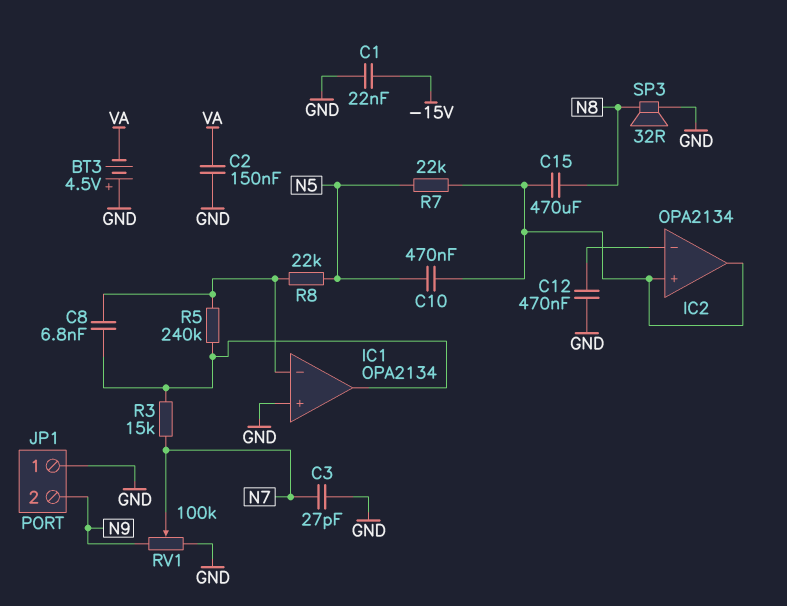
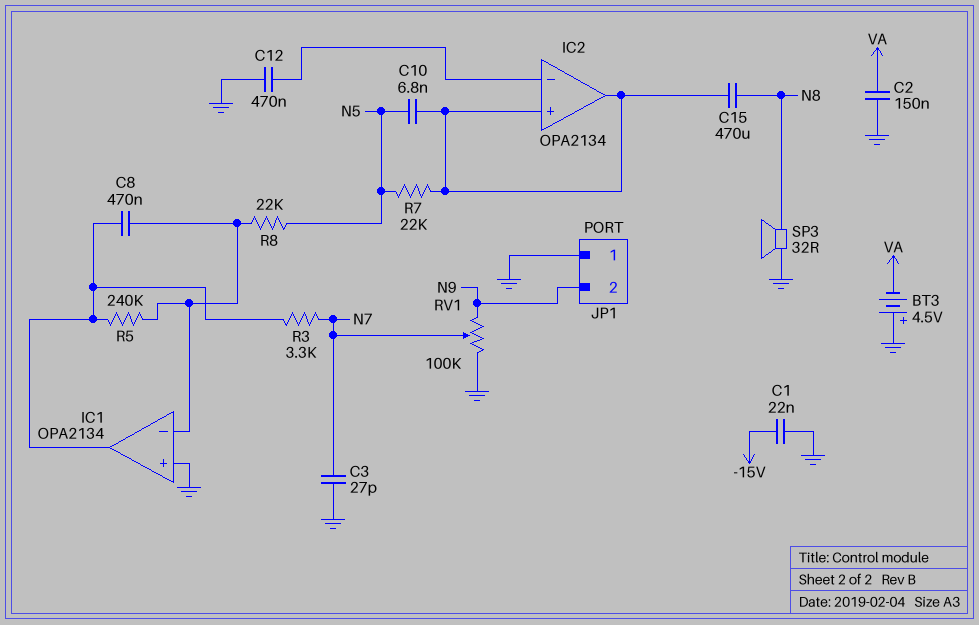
C8: 6.8nF (IC1/in-, IC1/out) -> 470nF (IC1/in-, IC1/out)
C10: 470nF (IC2/in+, N5) -> 6.8nF (IC2/in+, N5)
R3: 15k (IC1/out, N7) -> 3.3k (IC1/out, N7)

